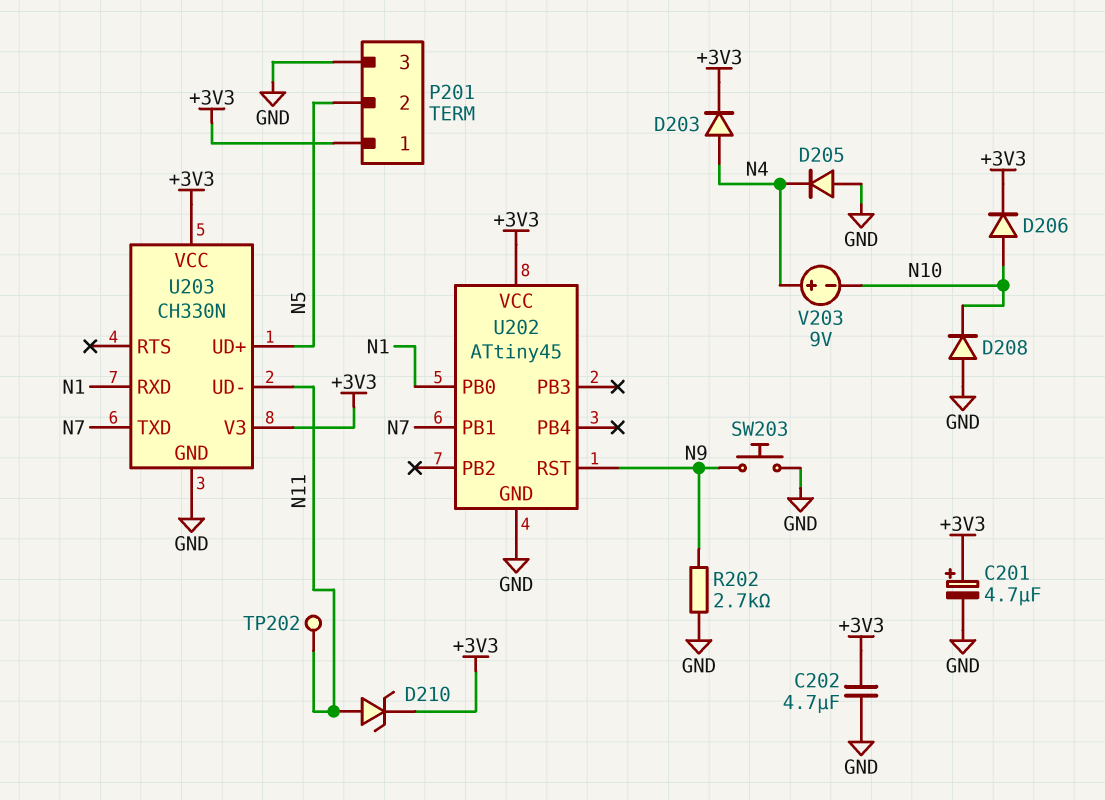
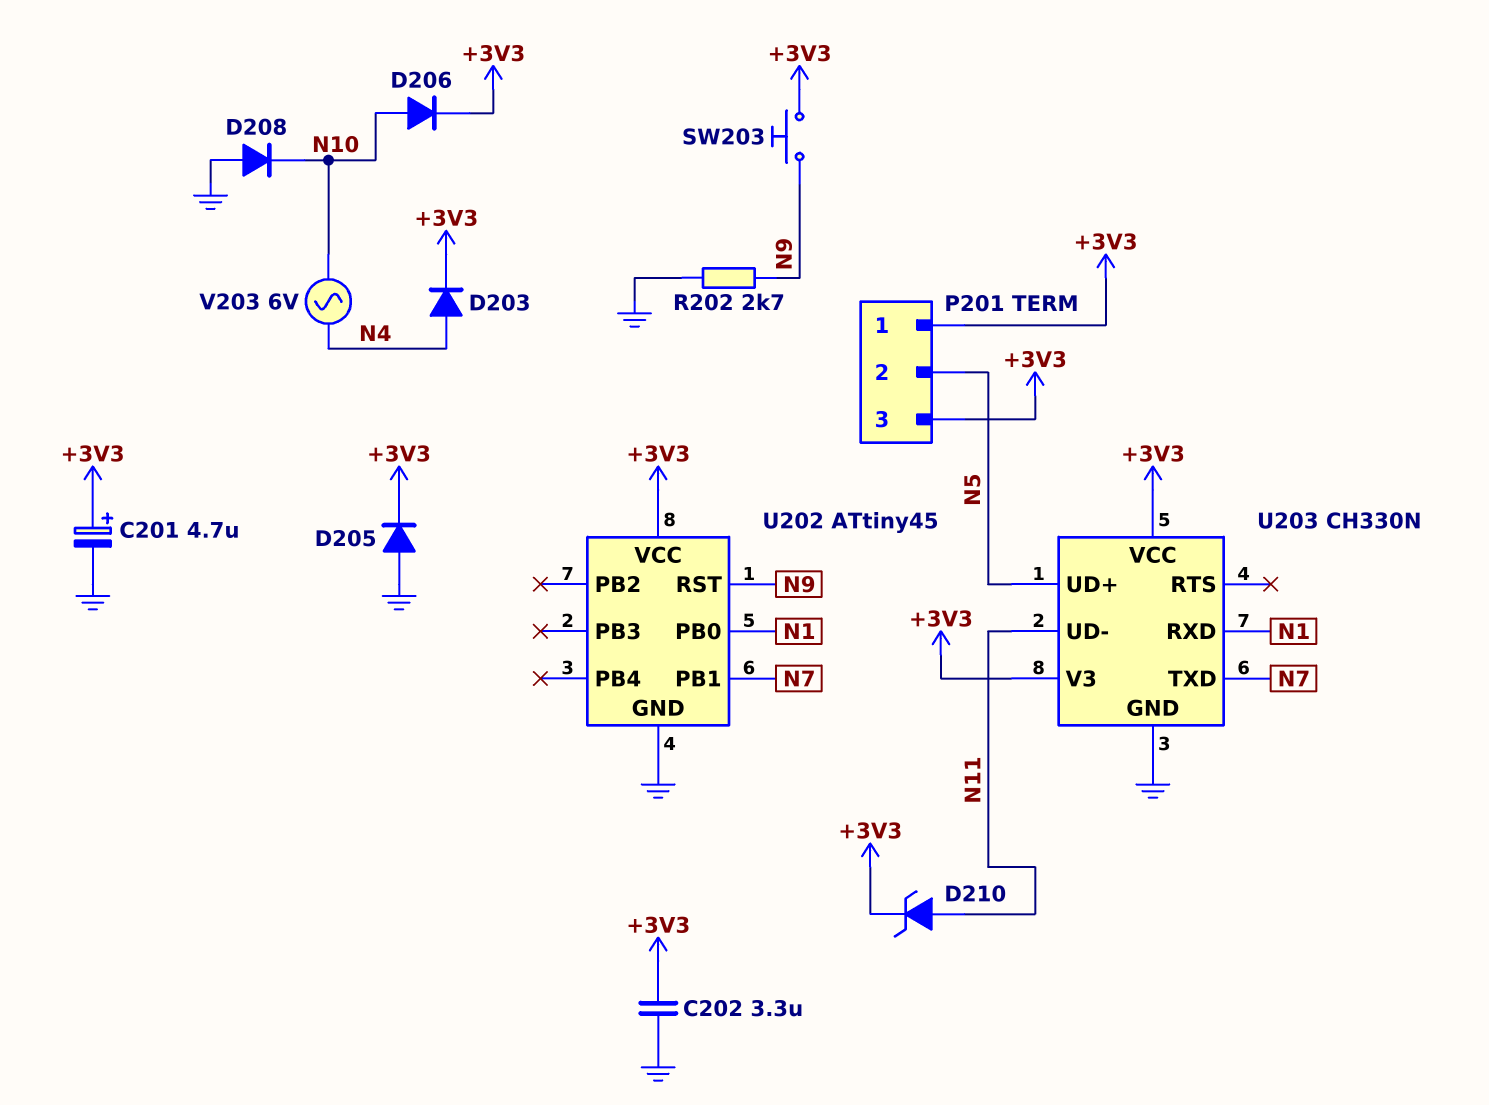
C202: 4.7uF (+3V3, GND) -> 3.3uF (+3V3, GND)
D205: diode (A GND, K N4) -> diode (A GND, K +3V3)
P201 pin 3: GND -> +3V3
SW203: button (GND, N9) -> button (+3V3, N9)
TP202: test point (N11) -> none
V203: 9V (plus N4, minus N10) -> AC 6V (N4, N10)

